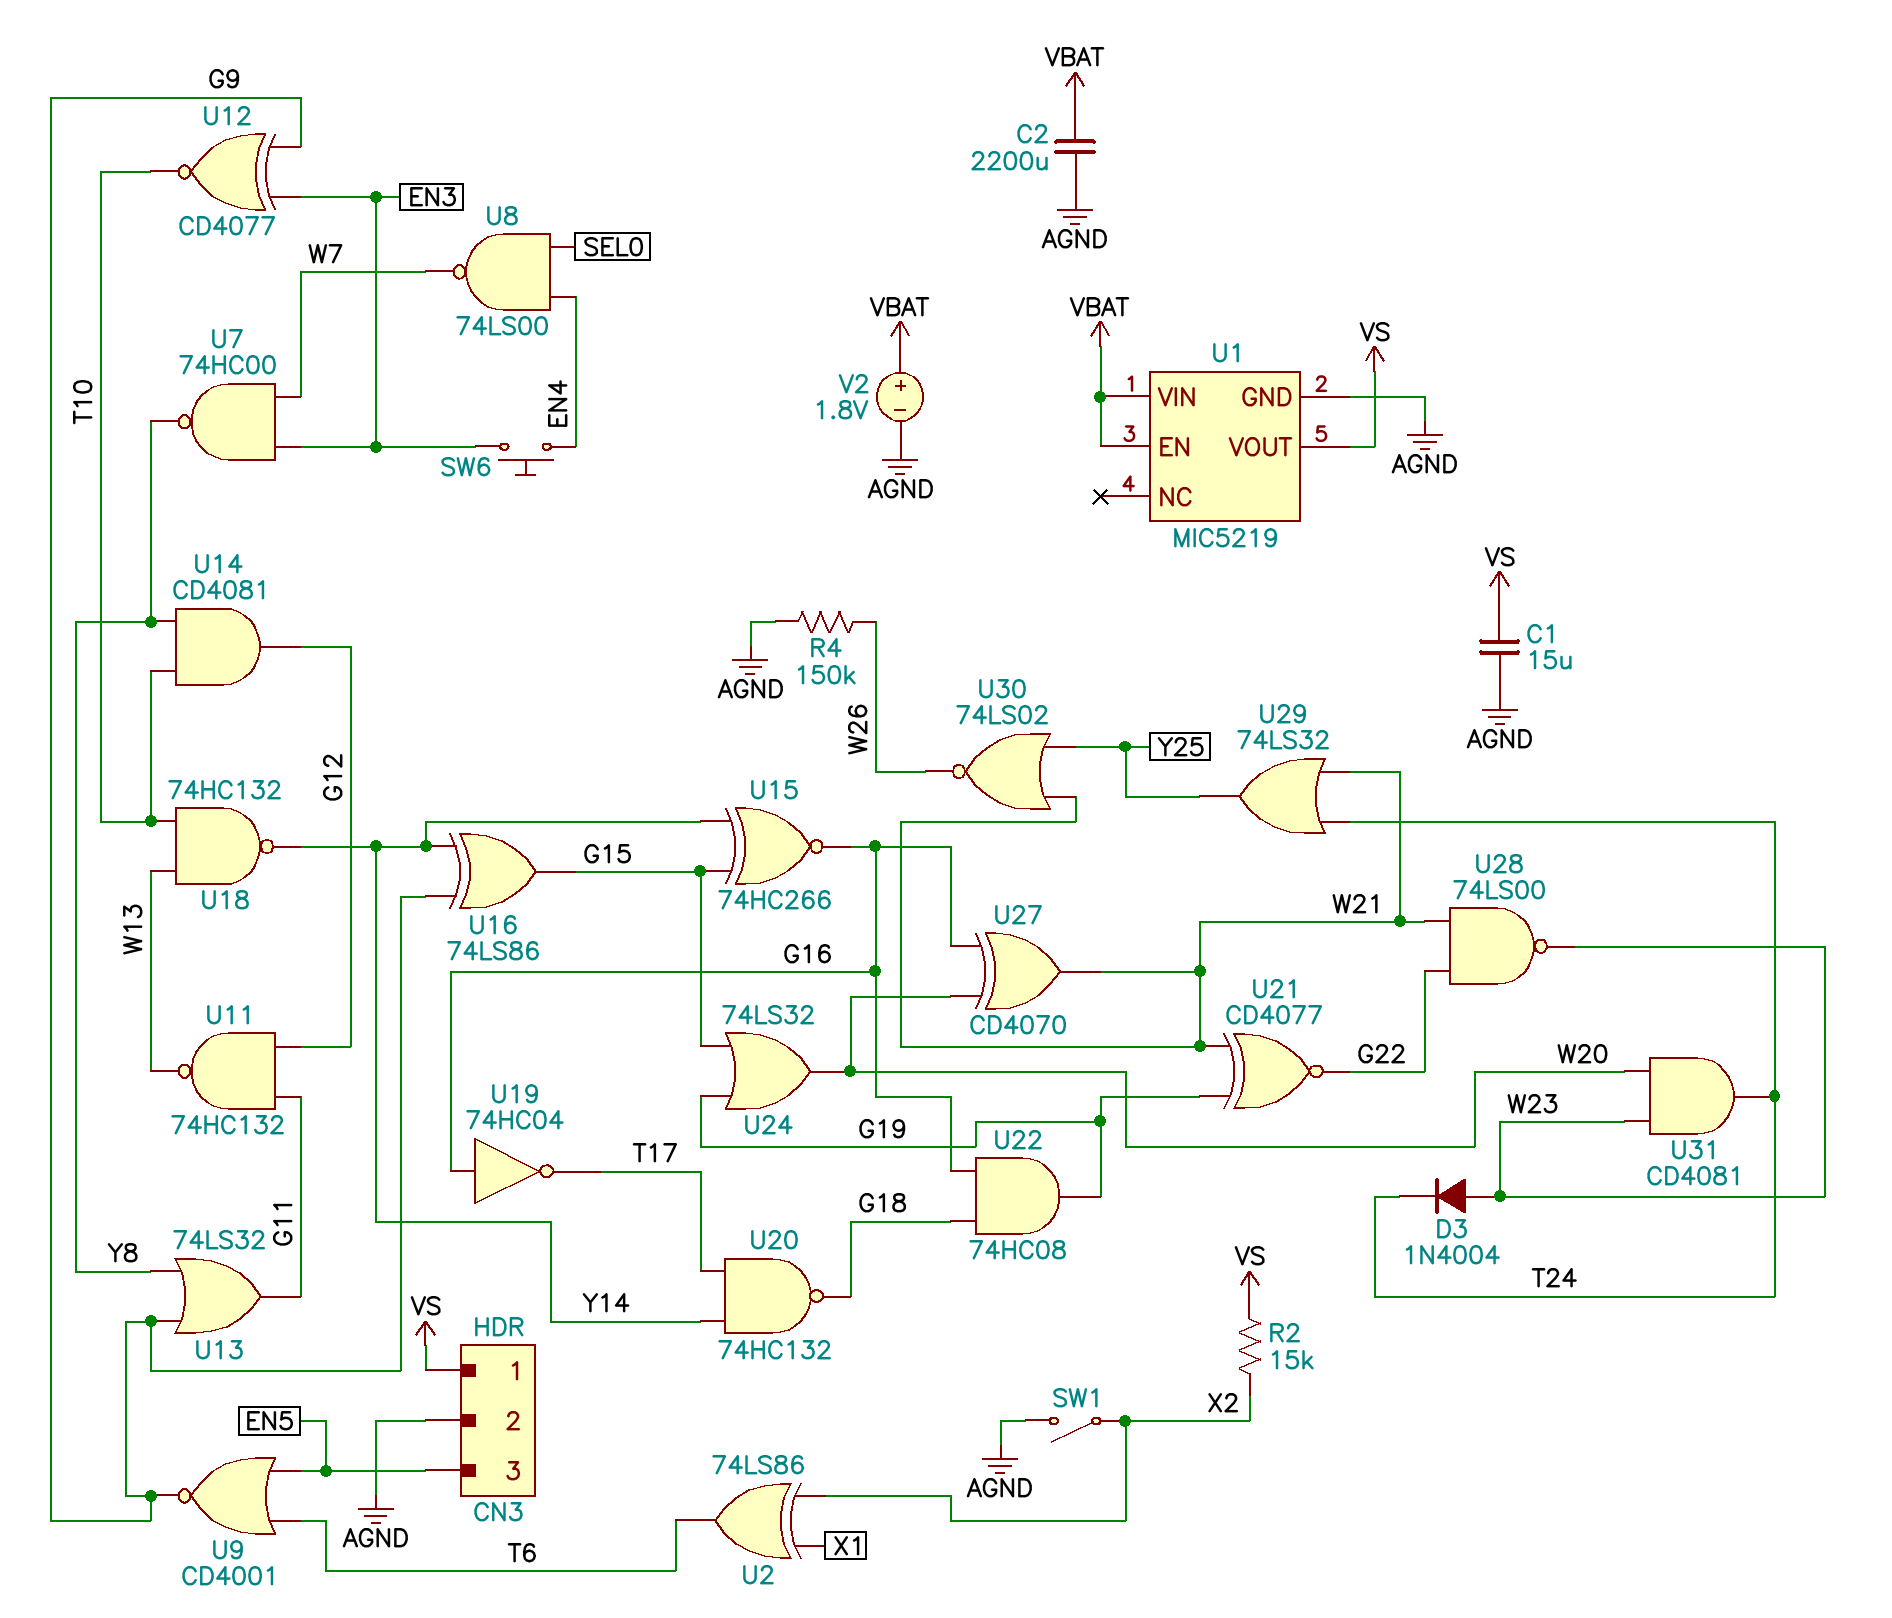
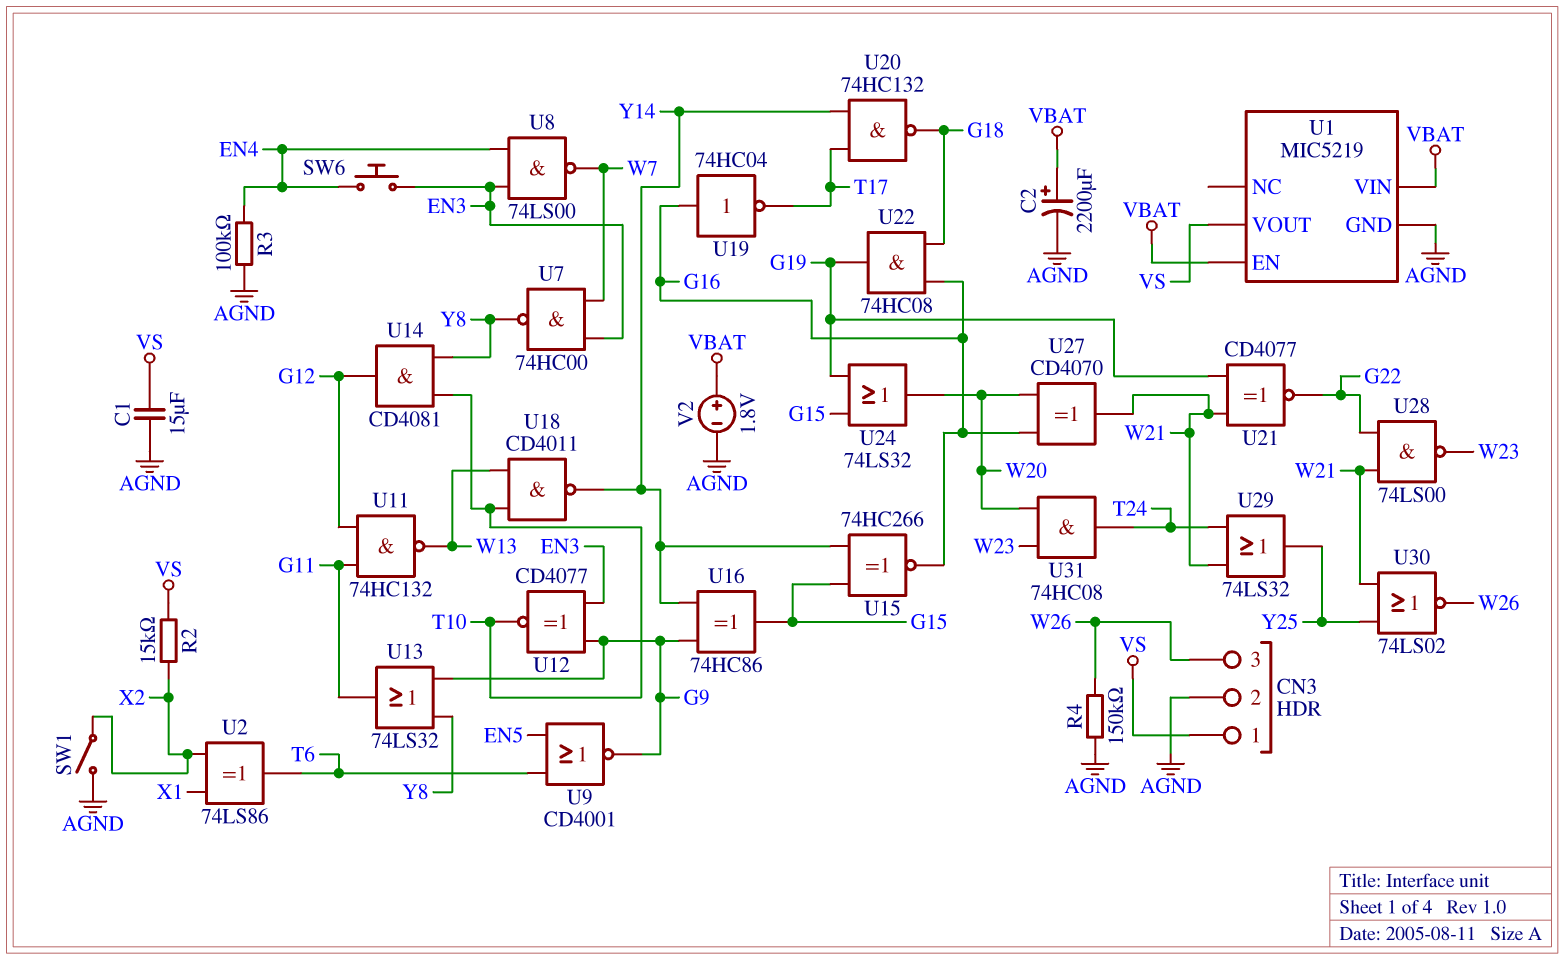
C2: 2200uF (AGND, VBAT) -> 2200uF (plus VBAT, minus AGND)
CN3 pin 3: EN5 -> W26
D3: diode 1N4004 (A W23, K T24) -> none
R3: none -> 100k (AGND, EN4)
U8: NAND 74LS00 (in EN4, in SEL0, out W7) -> NAND 74LS00 (in EN3, in EN4, out W7)
U16: XOR 74LS86 (in G9, in Y14, out G15) -> XOR 74HC86 (in G9, in Y14, out G15)
U18: NAND 74HC132 (in T10, in W13, out Y14) -> NAND CD4011 (in T10, in W13, out Y14)
U31: AND CD4081 (in W20, in W23, out T24) -> AND 74HC08 (in W20, in W23, out T24)

